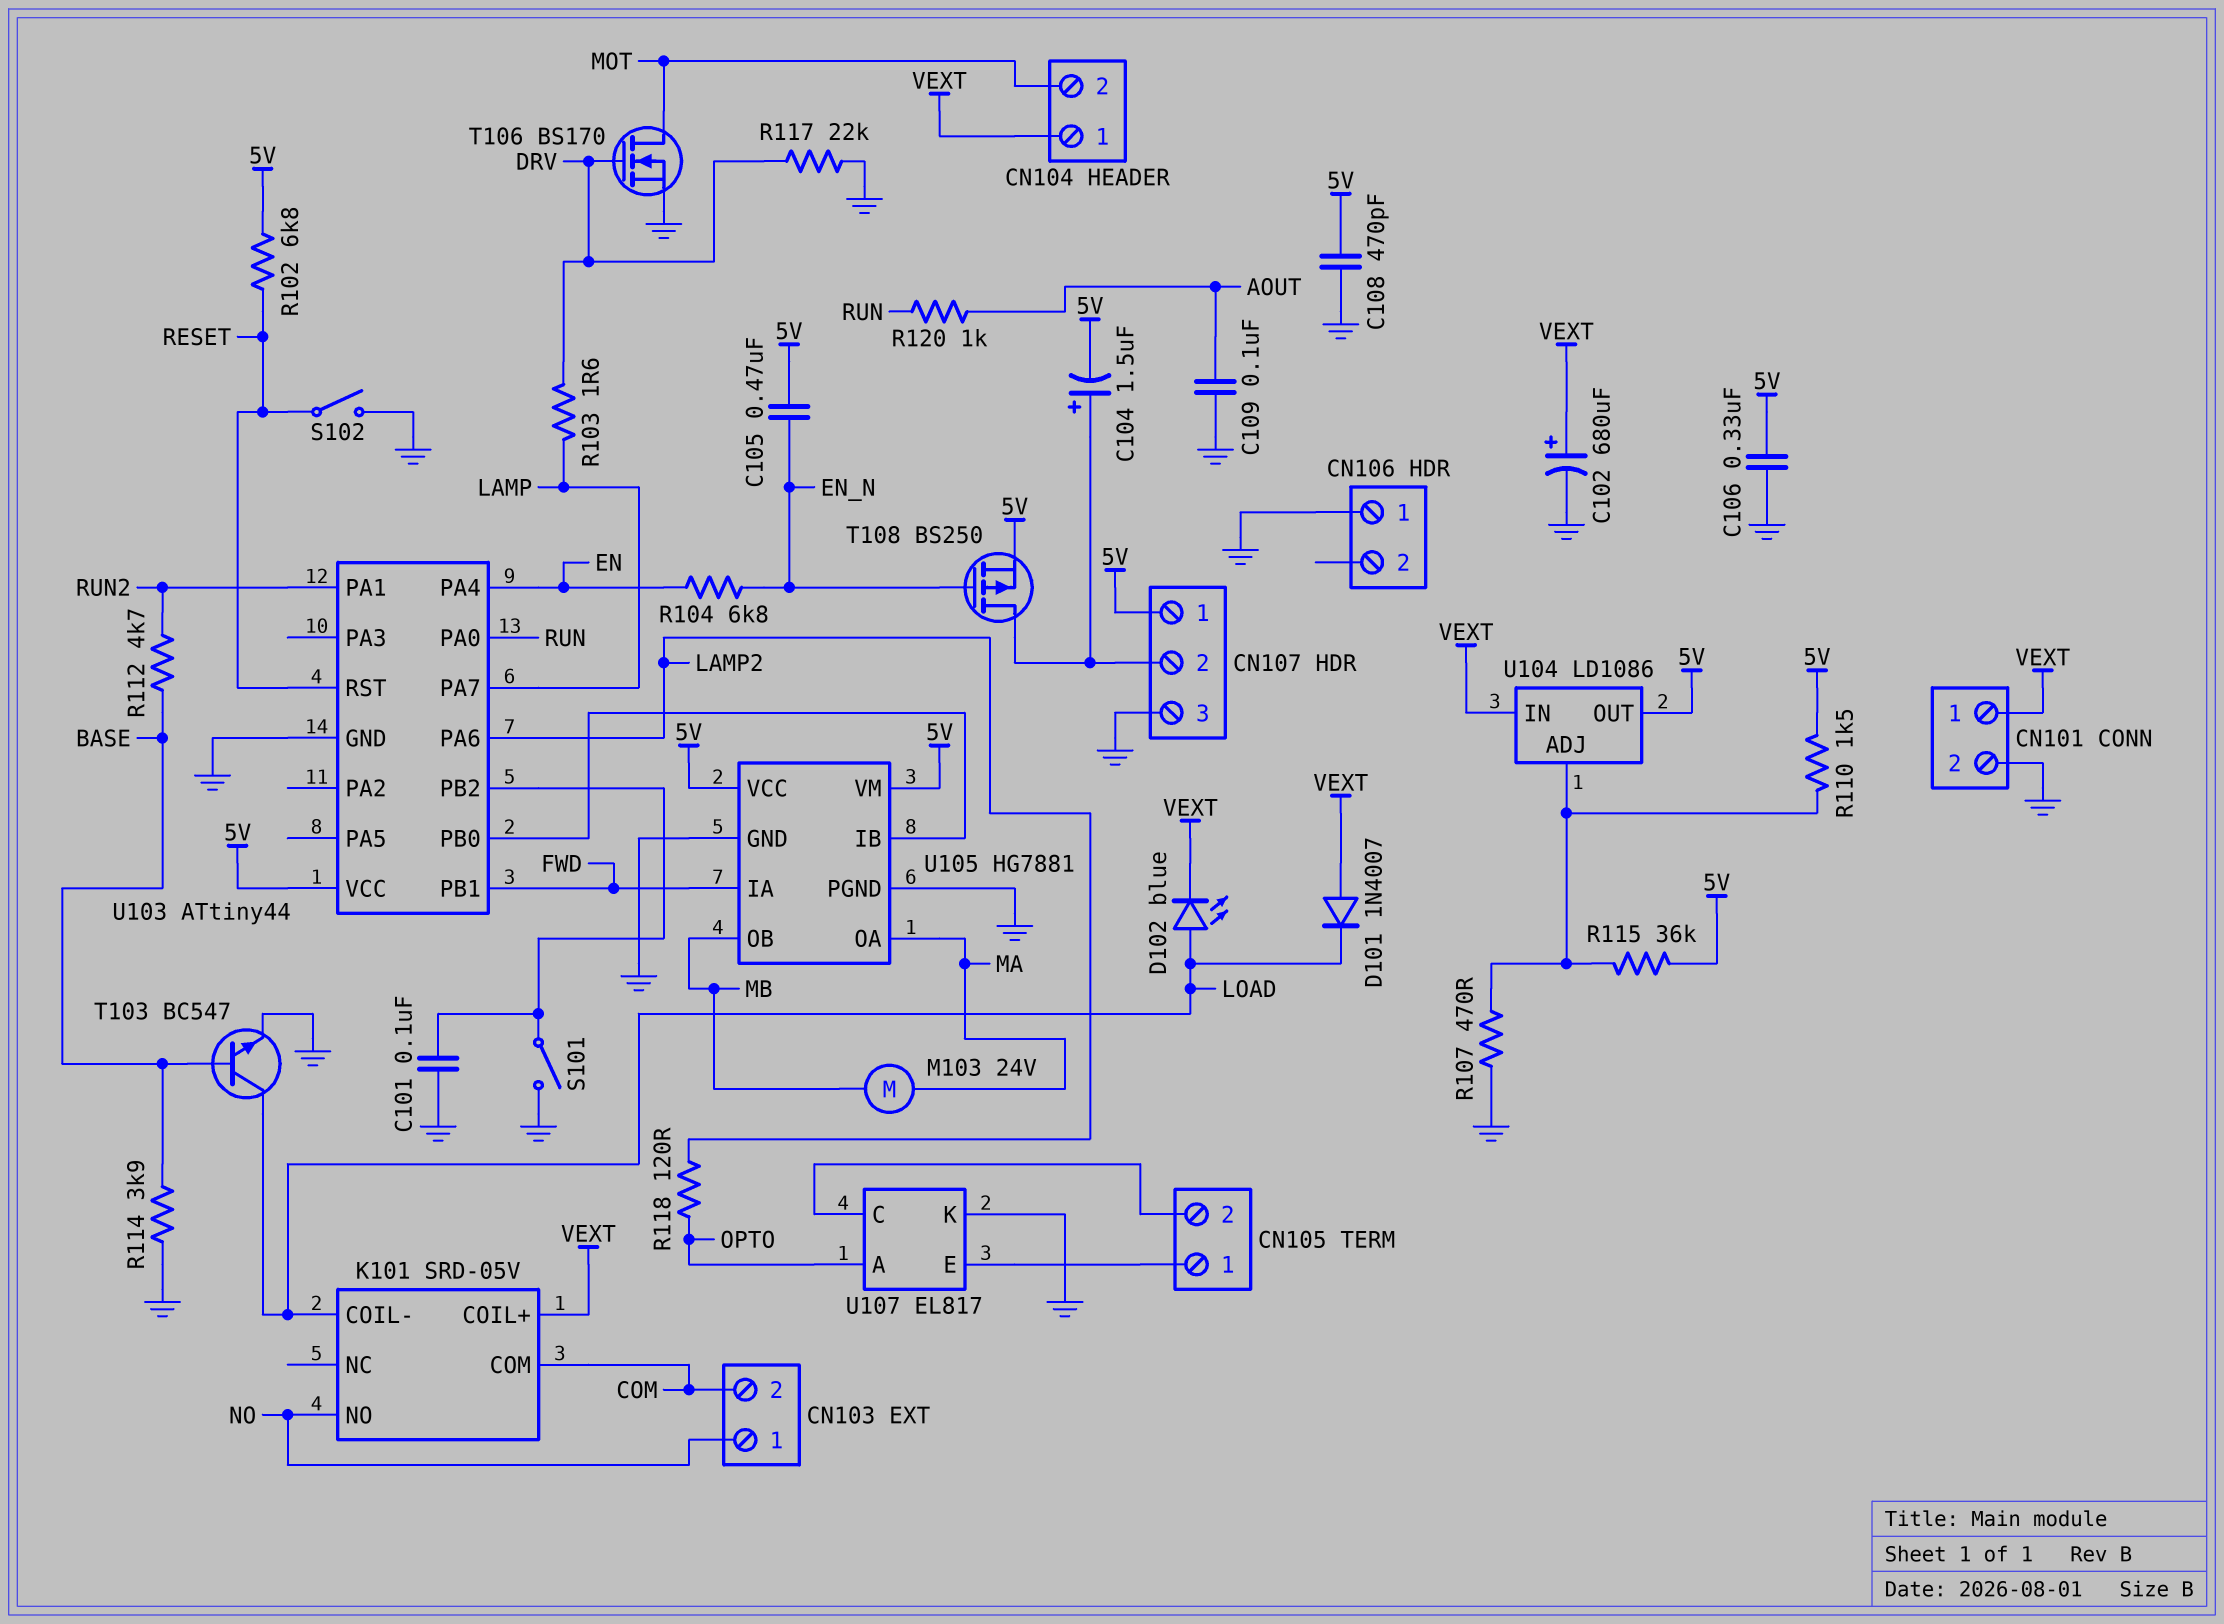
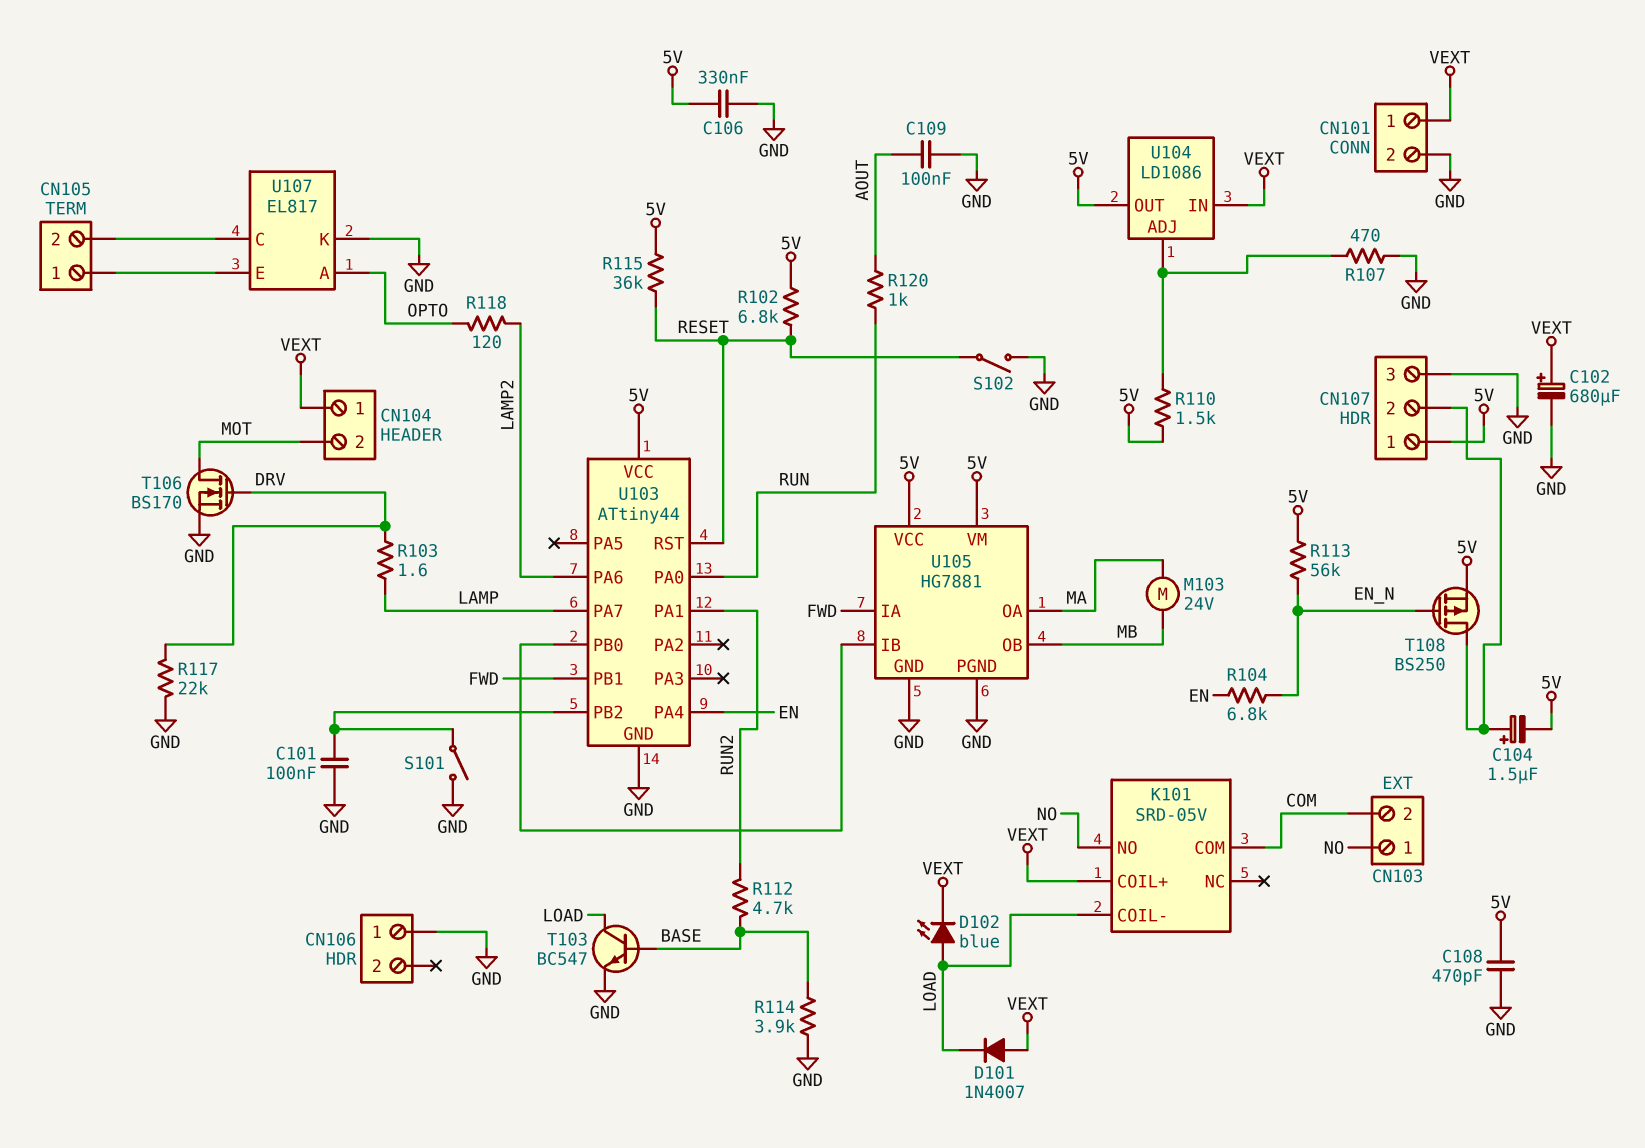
C105: 470nF (5V, EN_N) -> none
R113: none -> 56k (5V, EN_N)
R115: 36k (5V, U104/ADJ) -> 36k (5V, RESET)

